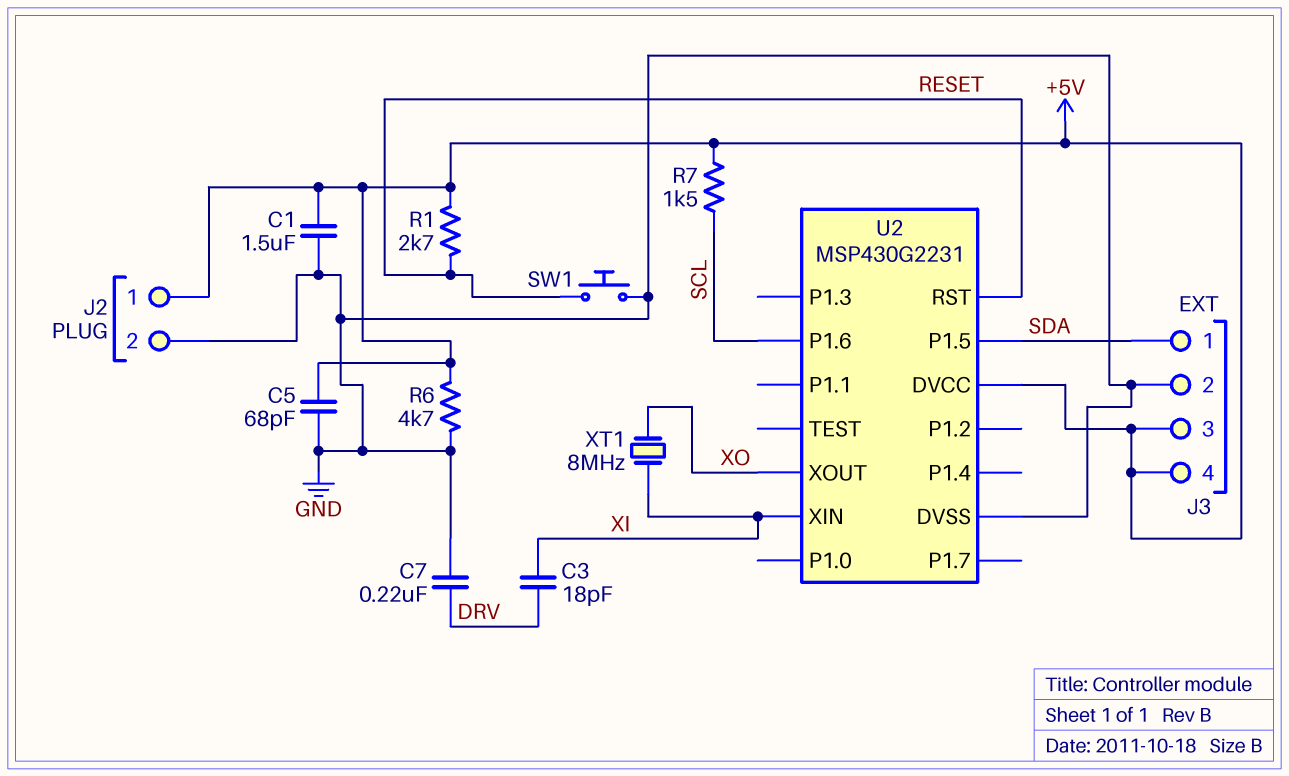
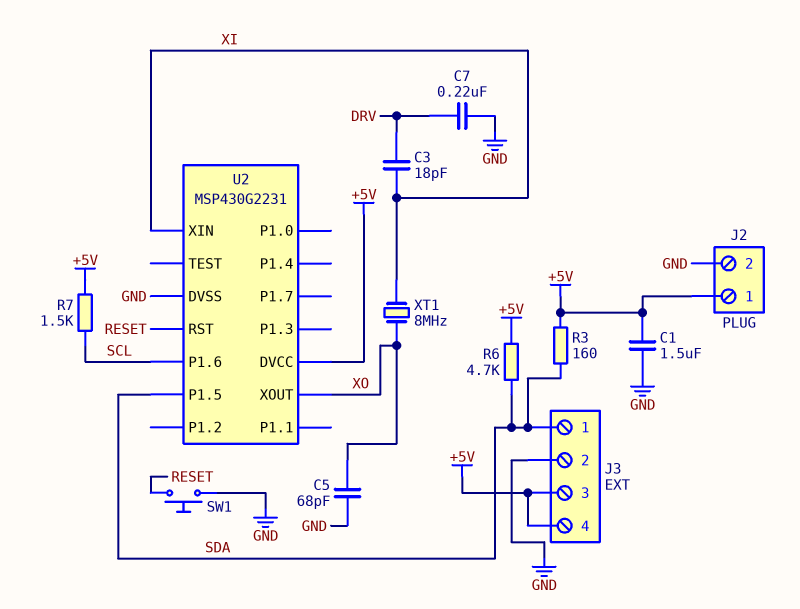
C5: 68pF (+5V, GND) -> 68pF (GND, XO)
R1: 2.7k (+5V, RESET) -> none
R3: none -> 160 (+5V, SDA)
R6: 4.7k (+5V, GND) -> 4.7k (+5V, SDA)

